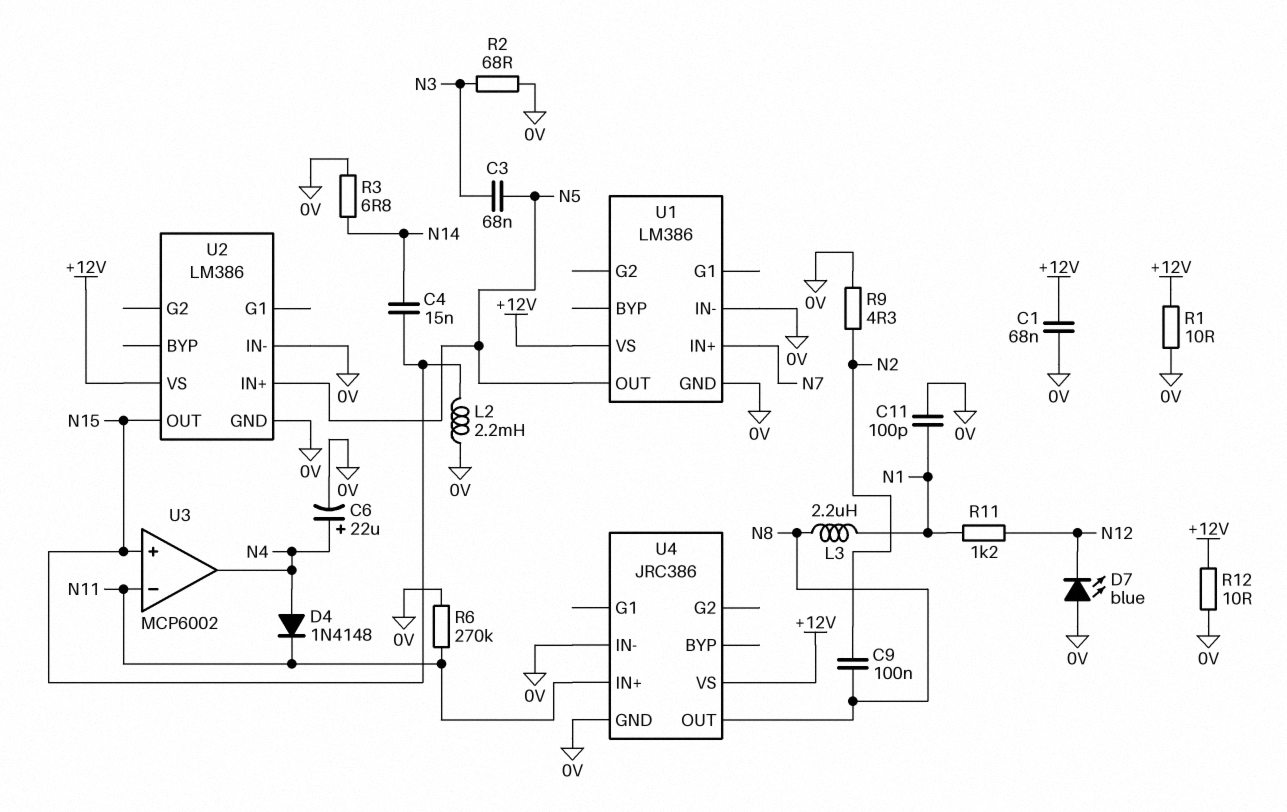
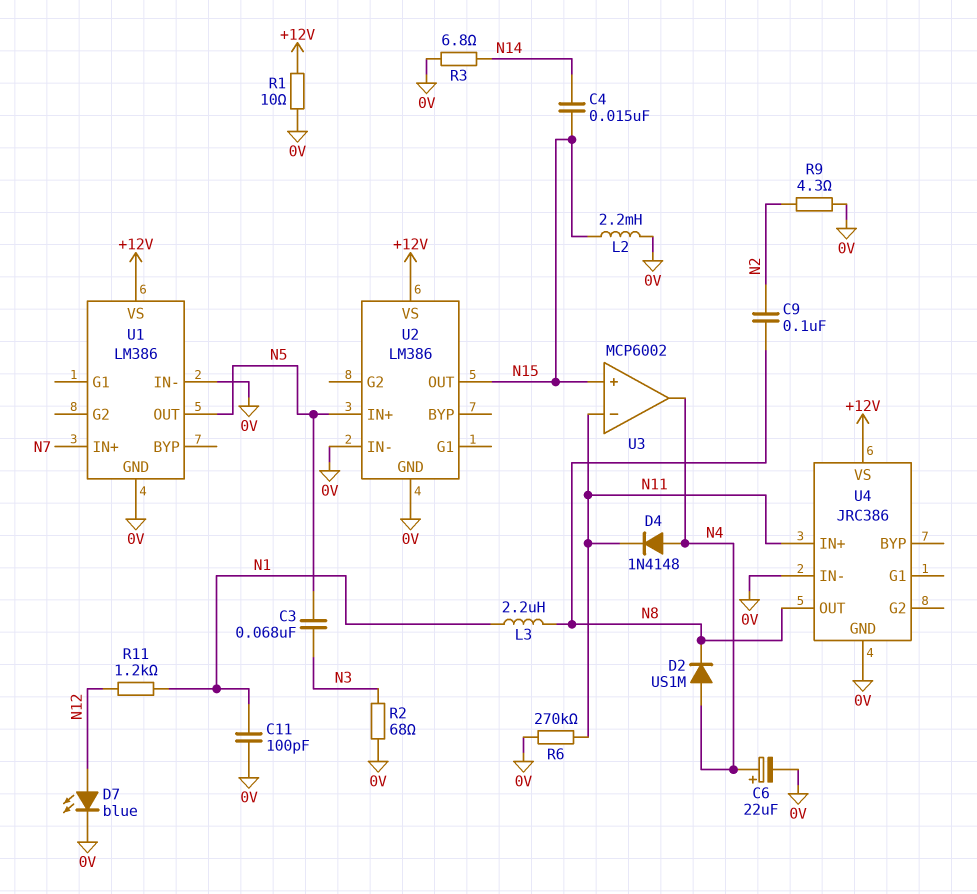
C1: 68nF (+12V, 0V) -> none
D2: none -> diode US1M (A N4, K N8)
D7: LED blue (A 0V, K N12) -> LED blue (A N12, K 0V)
R12: 10 (+12V, 0V) -> none

